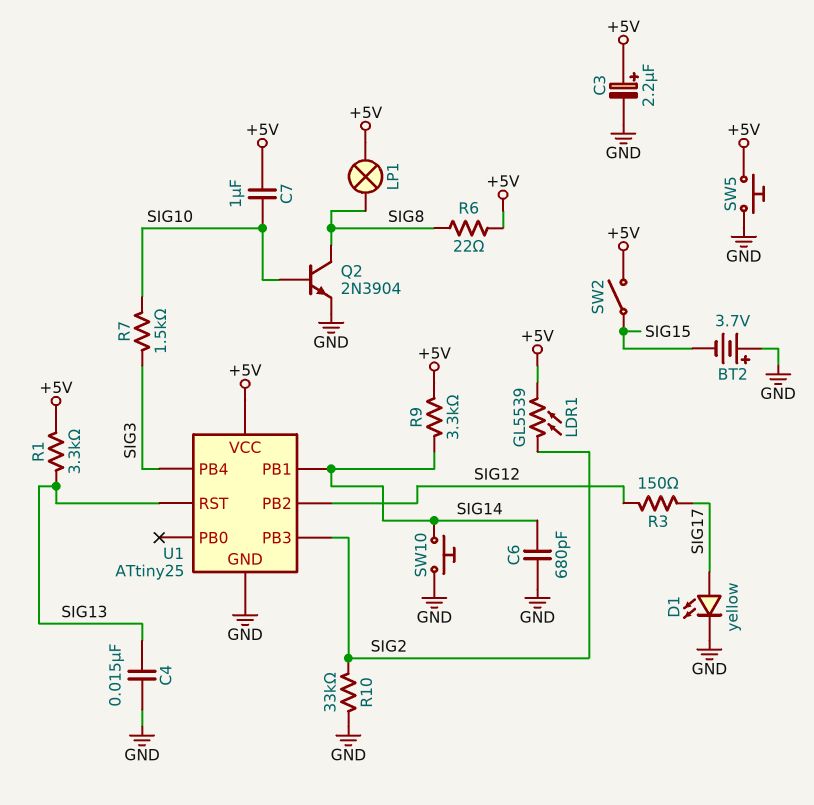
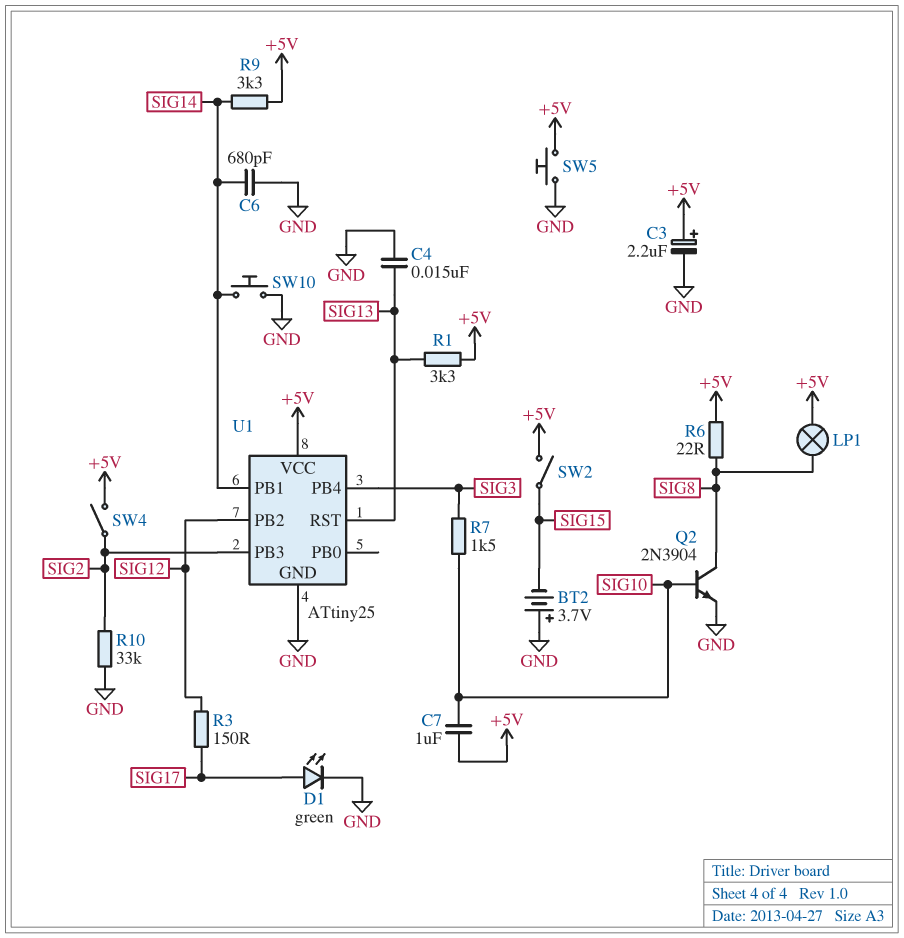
D1: LED yellow (A SIG17, K GND) -> LED green (A SIG17, K GND)
LDR1: GL5539 (+5V, SIG2) -> none
SW4: none -> switch (+5V, SIG2)

